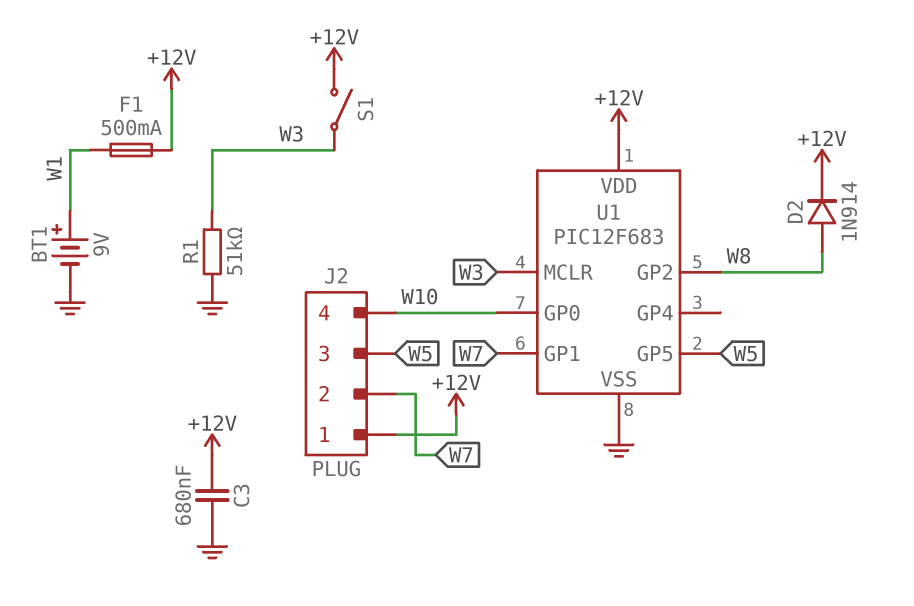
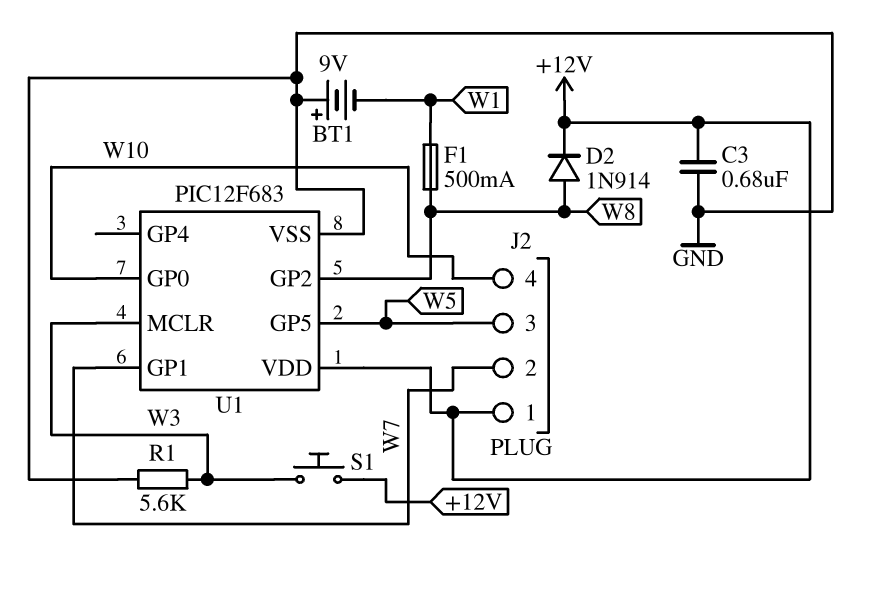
BT1: 9V (plus W1, minus GND) -> 9V (plus GND, minus W1)
F1: 500mA (+12V, W1) -> 500mA (W1, W8)
R1: 51k (GND, W3) -> 5.6k (GND, W3)
S1: switch (+12V, W3) -> button (+12V, W3)

